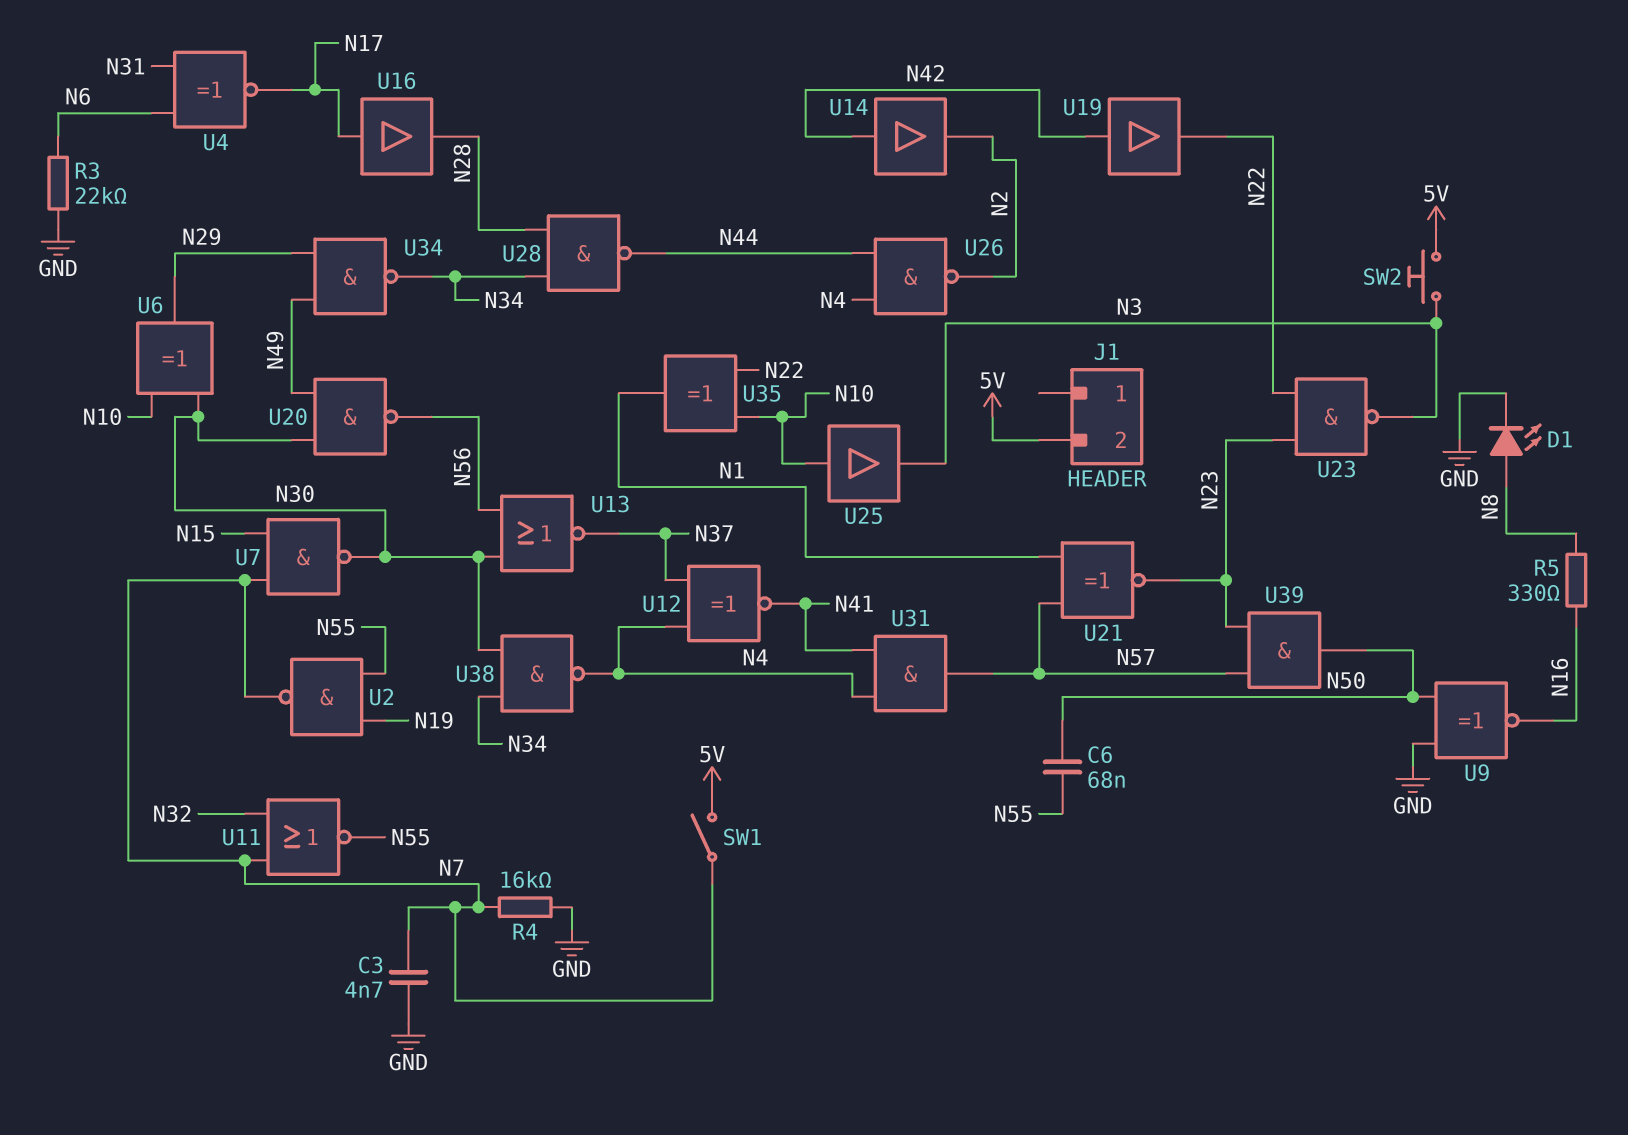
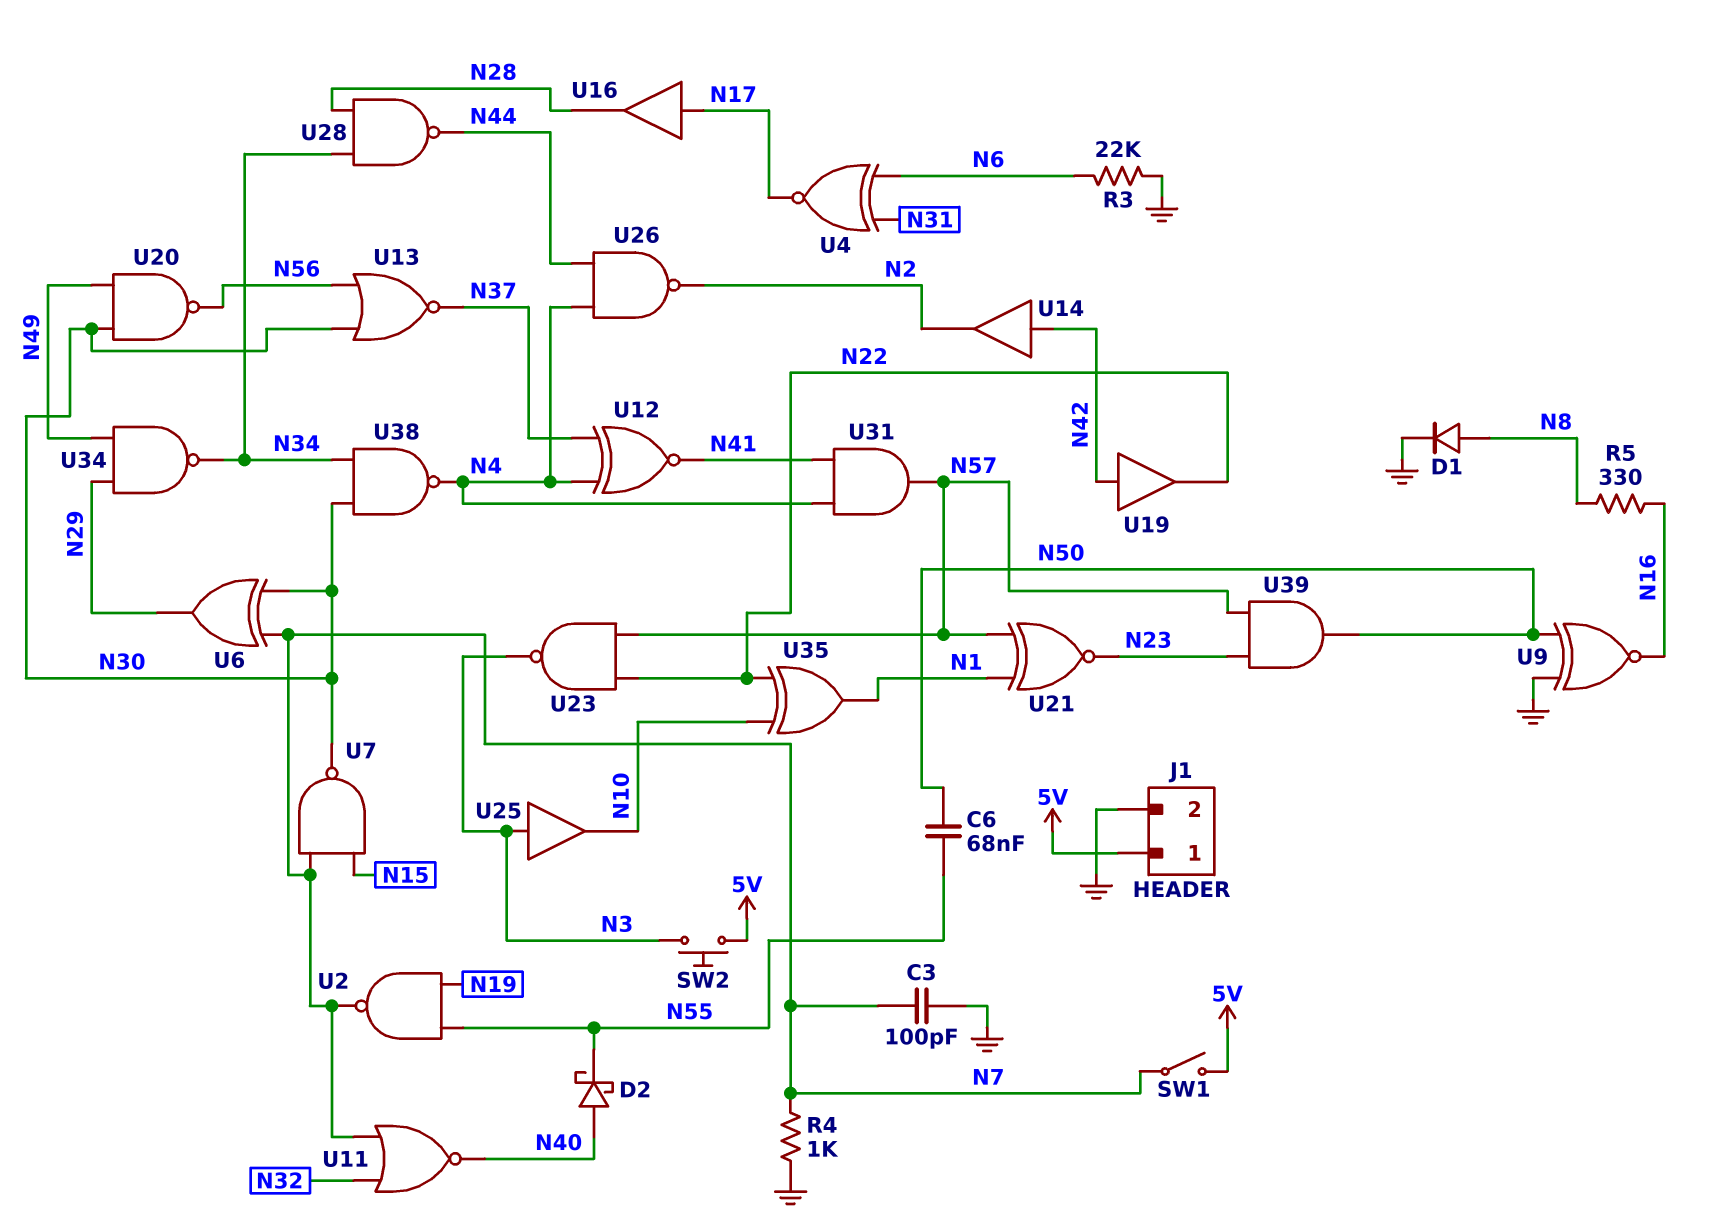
C3: 4.7nF (GND, N7) -> 100pF (GND, N7)
D1: LED (A N8, K GND) -> diode (A N8, K GND)
D2: none -> schottky (A N40, K N55)
J1 pin 1: none -> 5V
J1 pin 2: 5V -> GND
R4: 16k (GND, N7) -> 1k (GND, N7)
U6: XOR (in N10, in N30, out N29) -> XOR (in N7, in N30, out N29)
U11: NOR (in N7, in N32, out N55) -> NOR (in N7, in N32, out N40)
U23: NAND (in N22, in N23, out N3) -> NAND (in N22, in N57, out N3)
U25: buffer (in N10, out N3) -> buffer (in N3, out N10)

